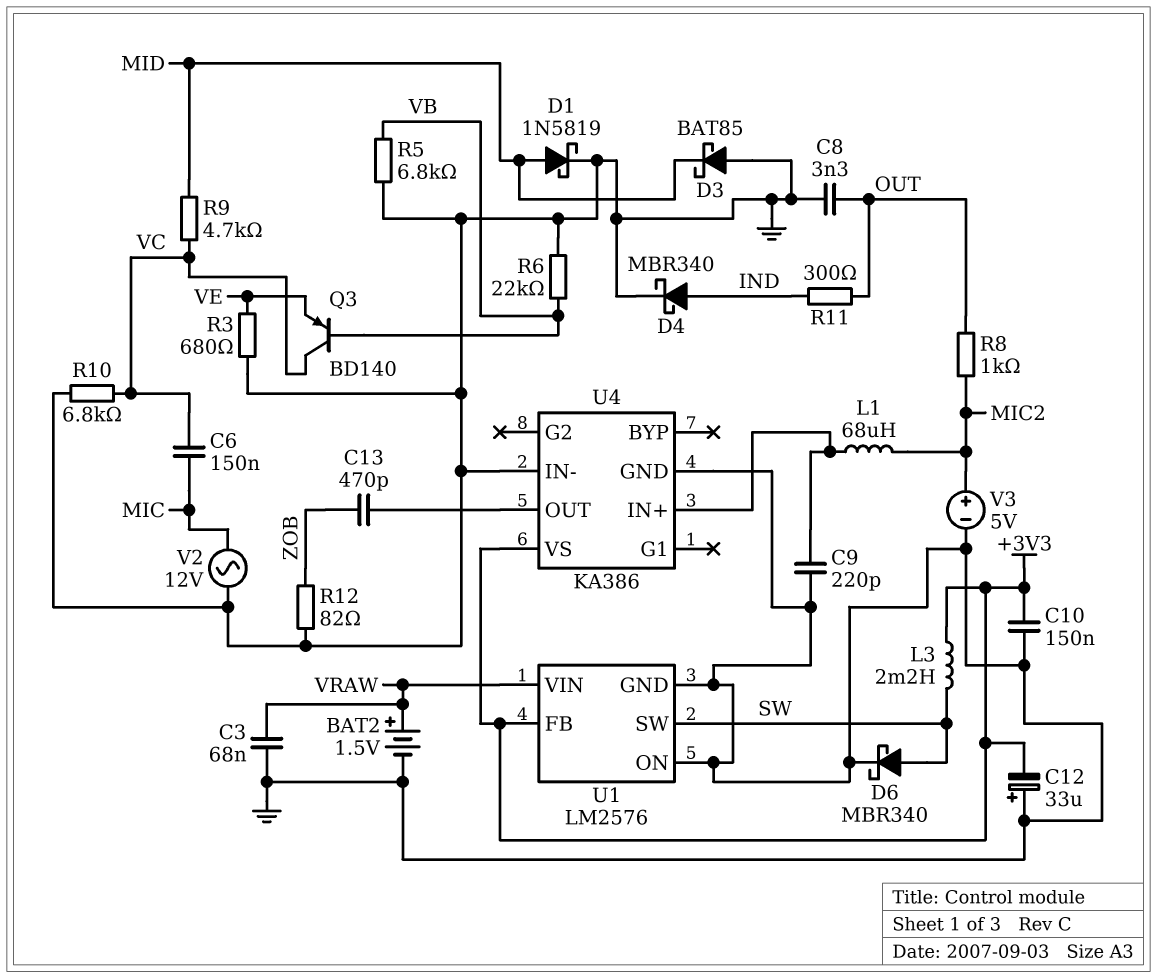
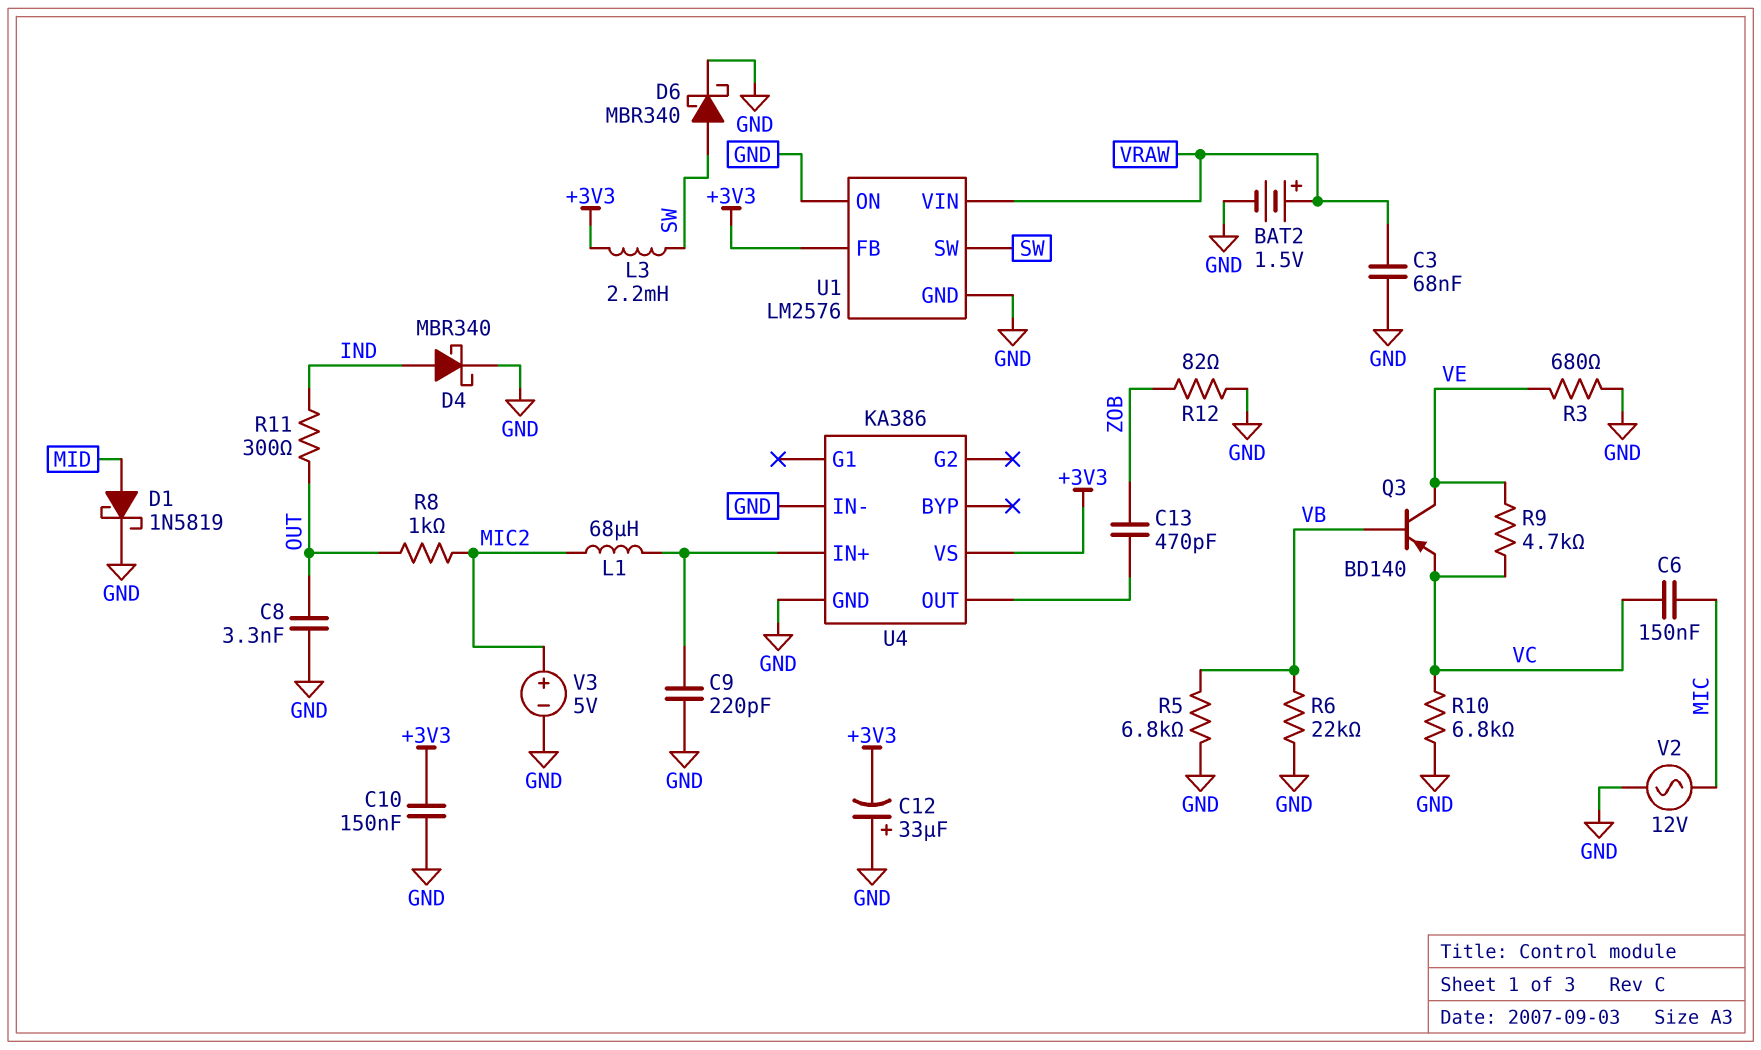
D3: schottky BAT85 (A GND, K MID) -> none
Q3: PNP BD140 (B VB, C VC, E VE) -> PNP BD140 (B VB, C VE, E VC)
R9: 4.7k (MID, VC) -> 4.7k (VC, VE)

